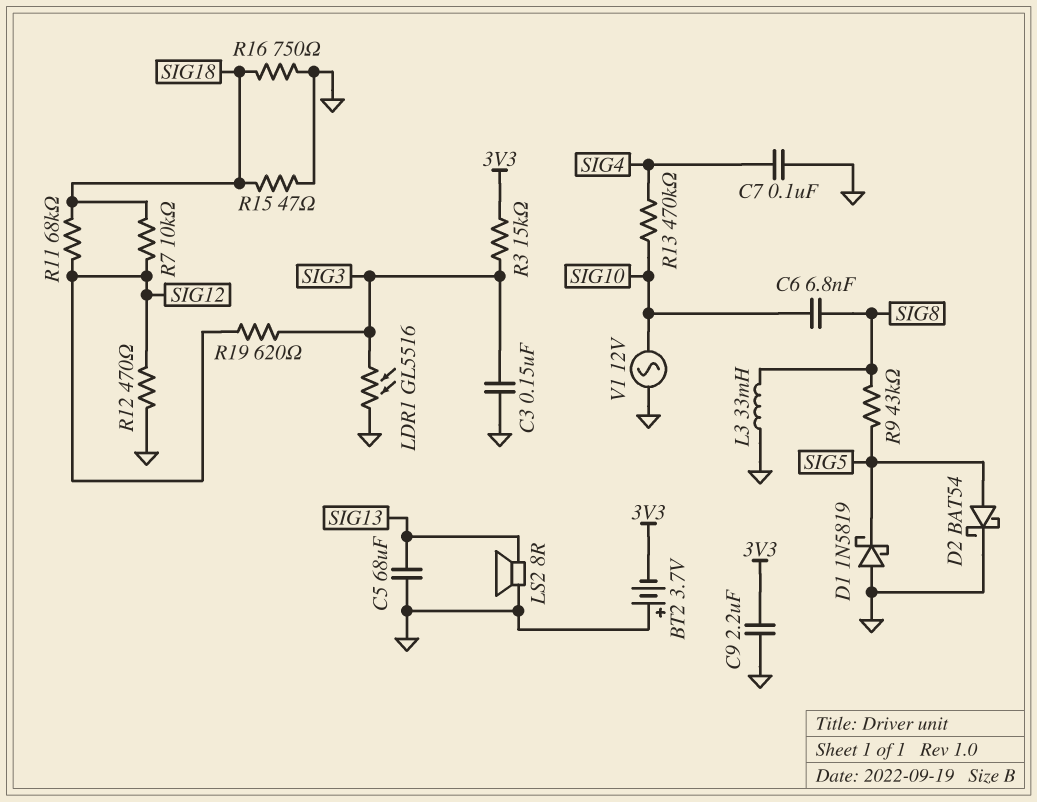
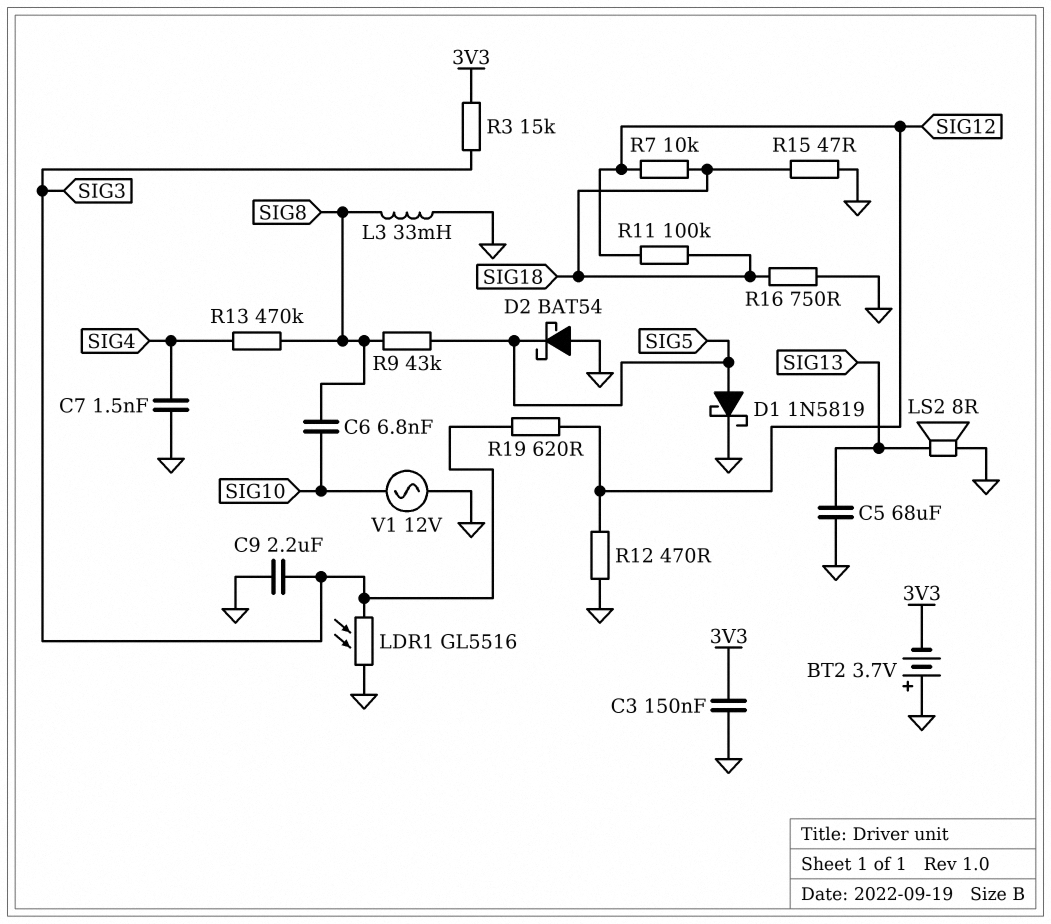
C3: 150nF (GND, SIG3) -> 150nF (3V3, GND)
C7: 100nF (GND, SIG4) -> 1.5nF (GND, SIG4)
C9: 2.2uF (3V3, GND) -> 2.2uF (GND, SIG3)
D1: schottky 1N5819 (A GND, K SIG5) -> schottky 1N5819 (A SIG5, K GND)
D2: schottky BAT54 (A SIG5, K GND) -> schottky BAT54 (A GND, K SIG5)
R11: 68k (SIG12, SIG18) -> 100k (SIG12, SIG18)
R13: 470k (SIG4, SIG10) -> 470k (SIG4, SIG8)

